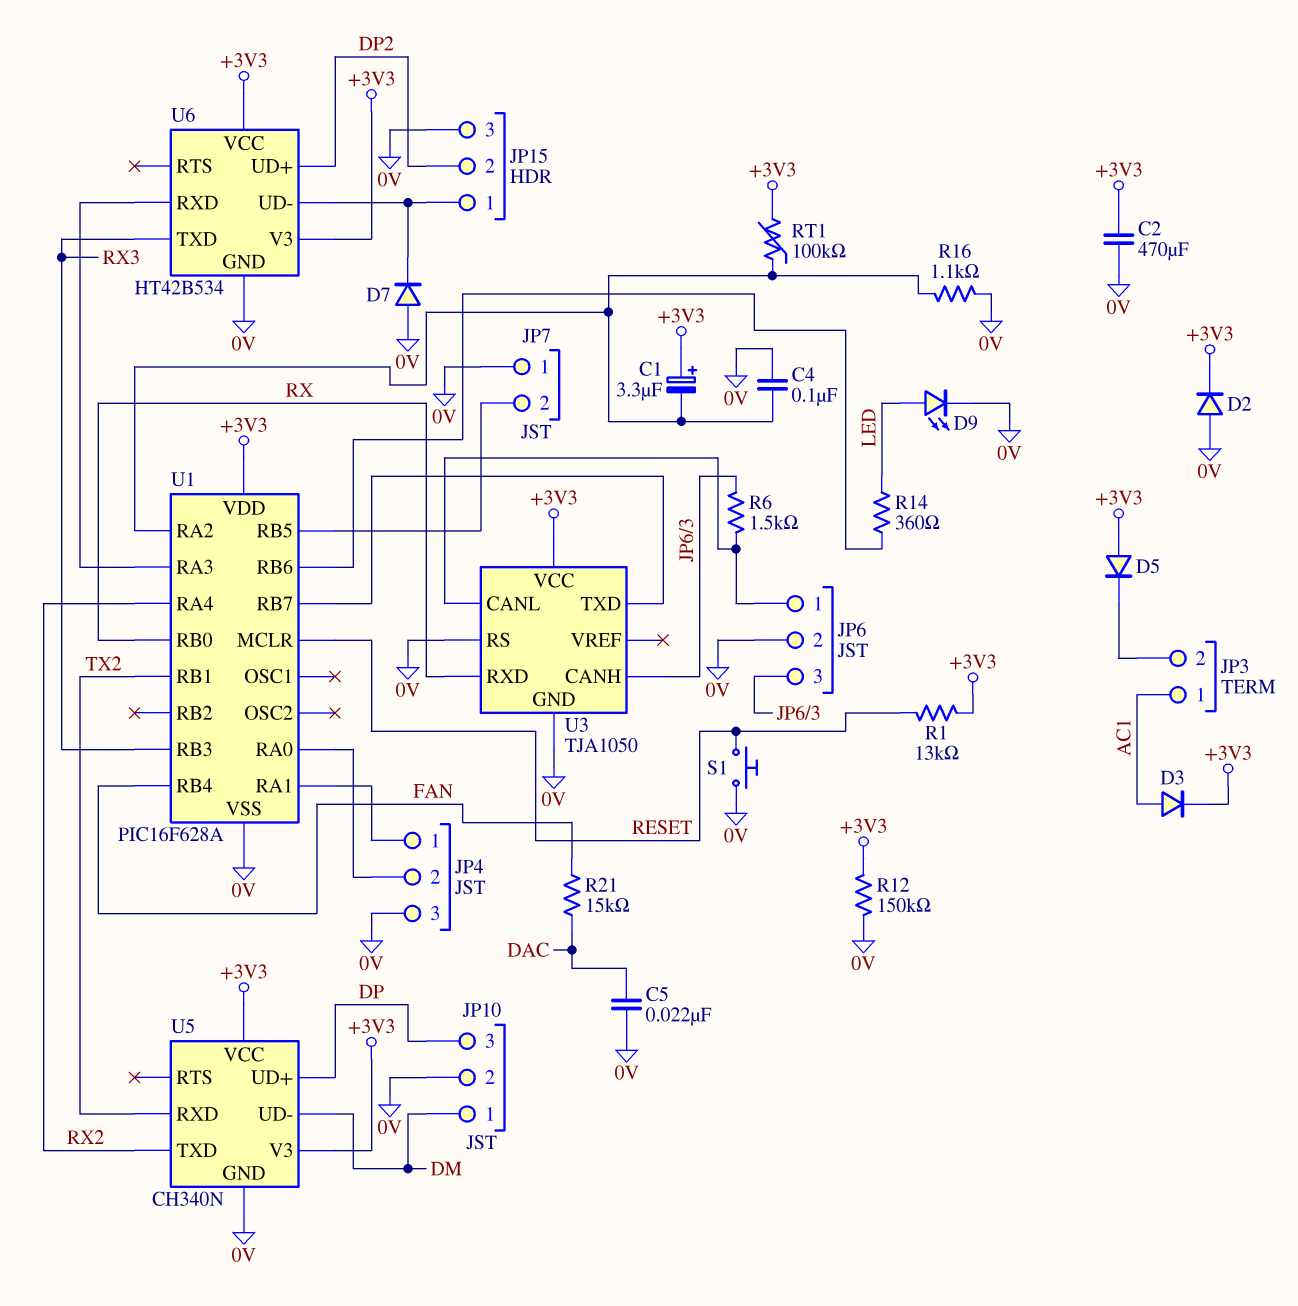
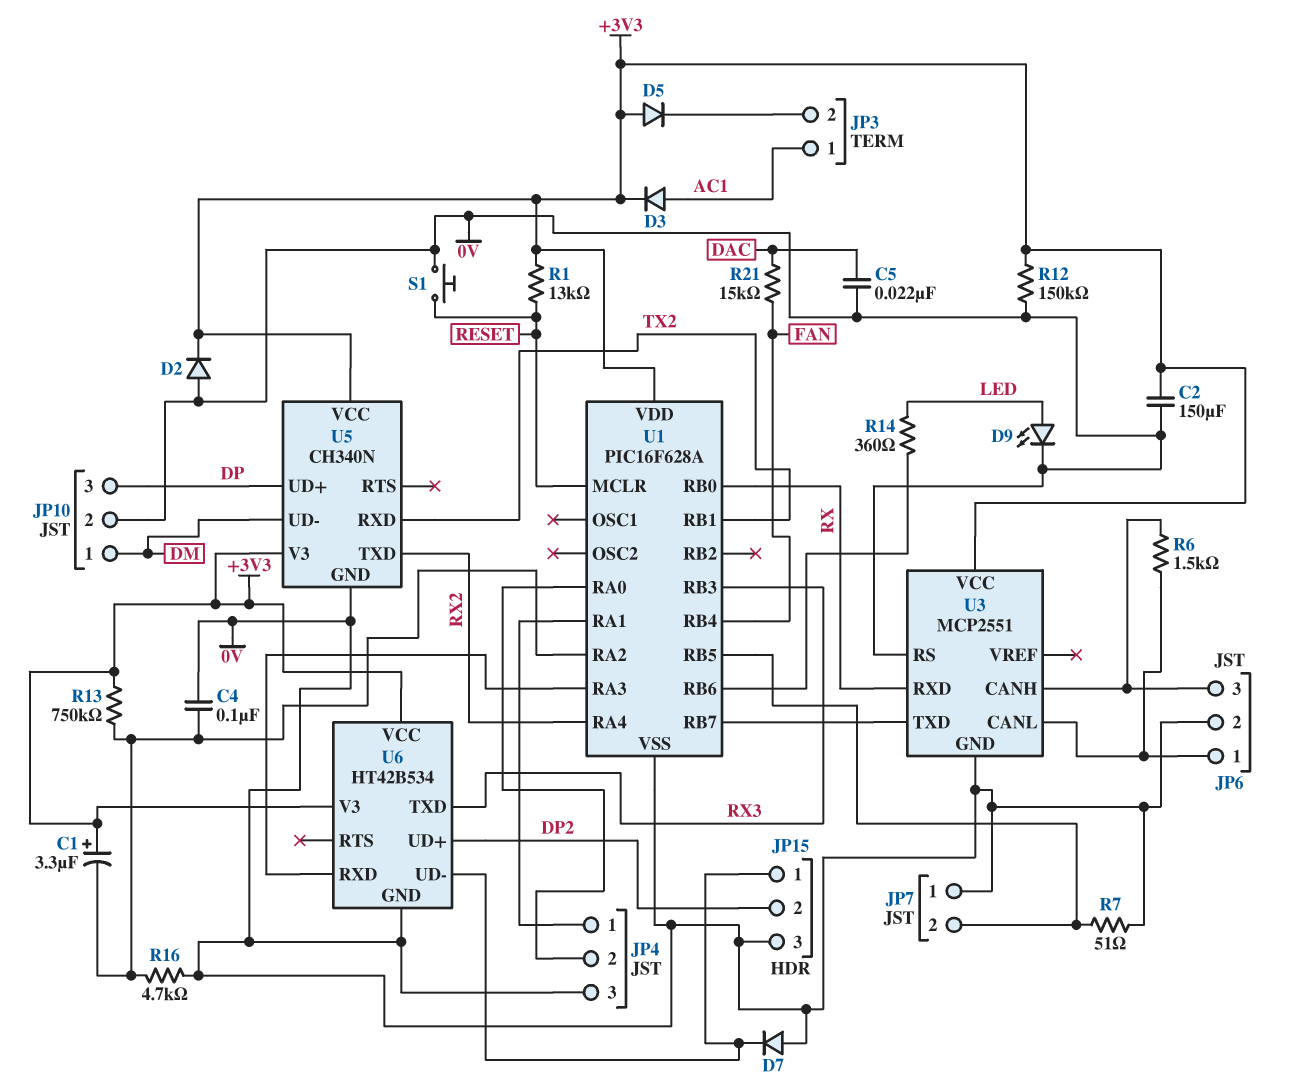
C2: 470uF (+3V3, 0V) -> 150uF (+3V3, 0V)
R7: none -> 51 (0V, JP7/2)
R13: none -> 750k (+3V3, U1/RA2)
R16: 1.1k (0V, U1/RA2) -> 4.7k (0V, U1/RA2)
RT1: 100k (+3V3, U1/RA2) -> none
U3: TJA1050 -> MCP2551

